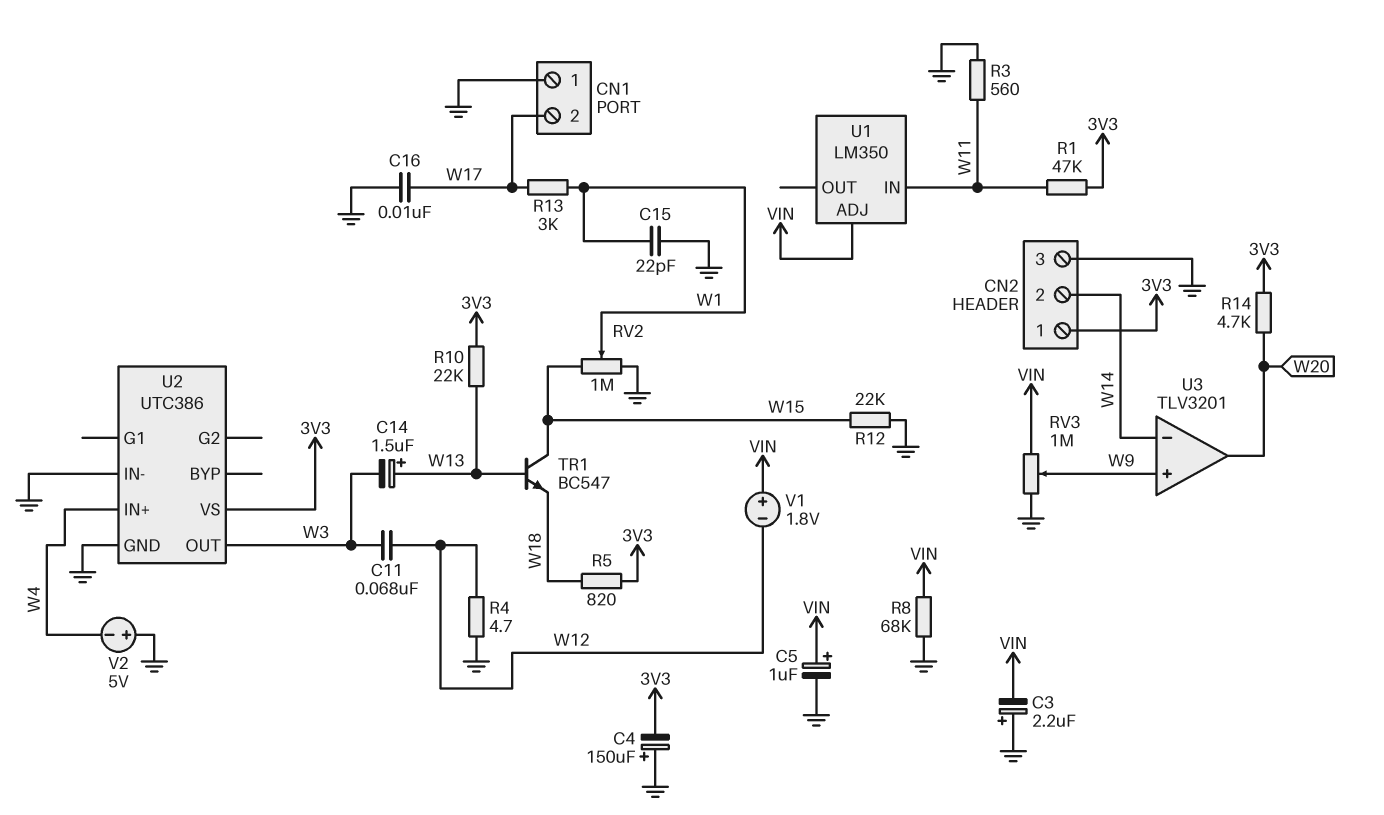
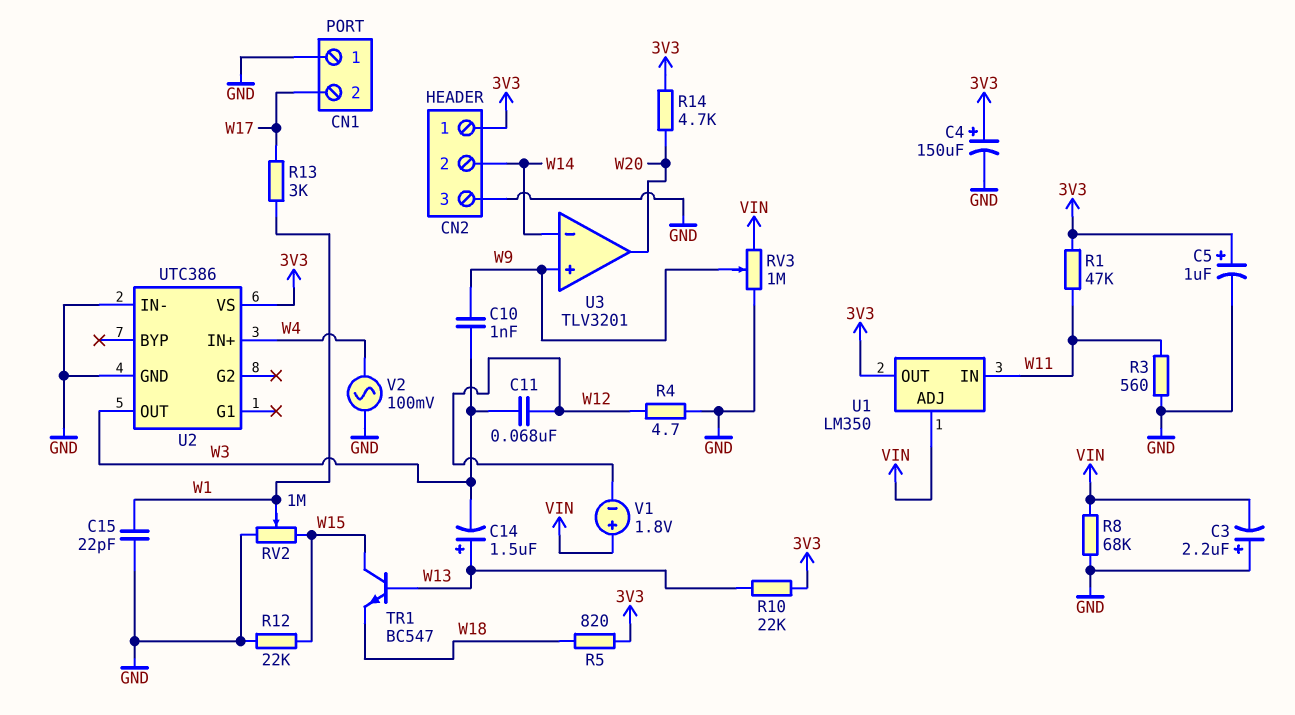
C4: 150uF (plus GND, minus 3V3) -> 150uF (plus 3V3, minus GND)
C5: 1uF (plus VIN, minus GND) -> 1uF (plus 3V3, minus GND)
C10: none -> 1nF (W3, W9)
C16: 10nF (GND, W17) -> none
U1 pin OUT: none -> 3V3
V2: 5V (plus GND, minus W4) -> AC 100mV (GND, W4)

